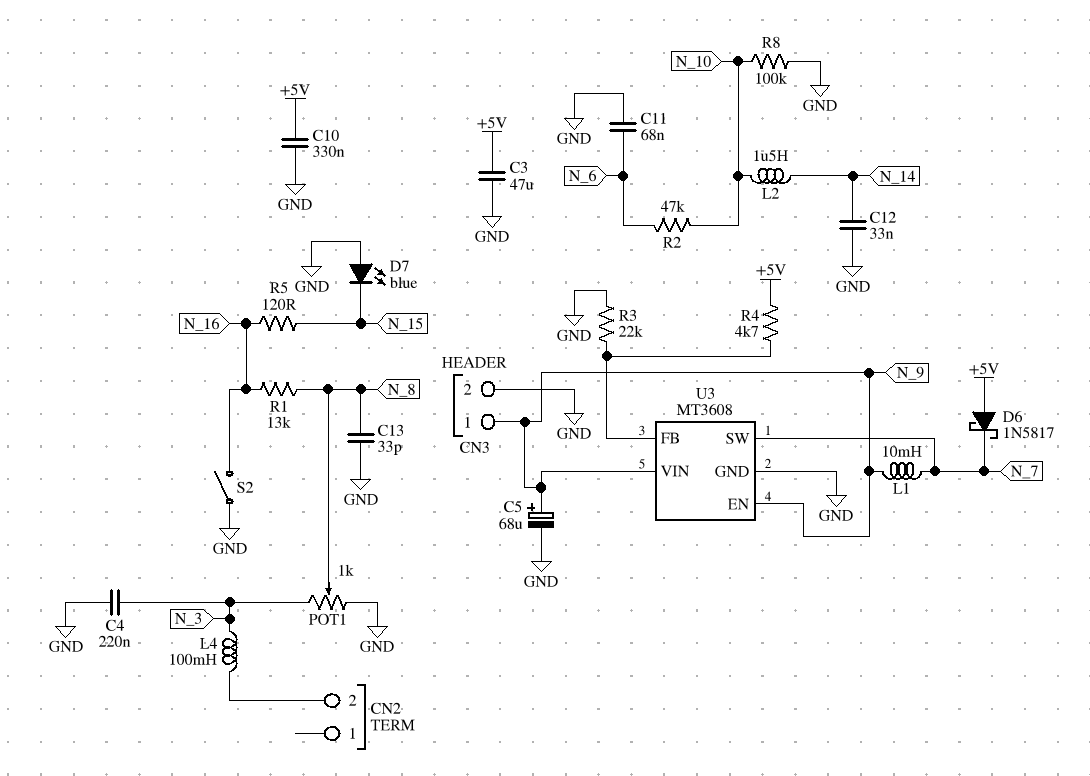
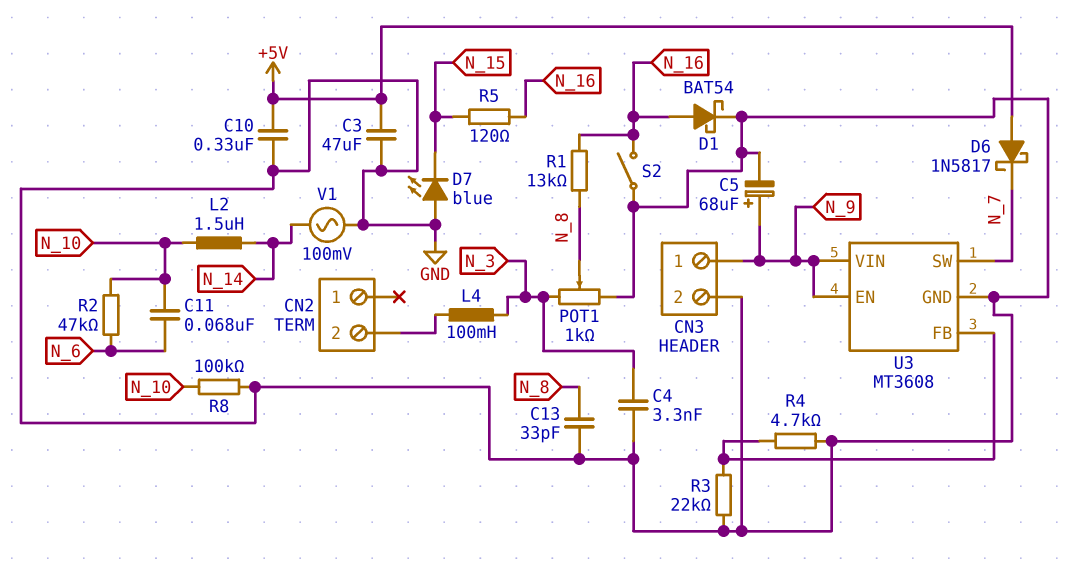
C4: 220nF (GND, N_3) -> 3.3nF (GND, N_3)
C11: 68nF (GND, N_6) -> 68nF (N_6, N_10)
C12: 33nF (GND, N_14) -> none
D1: none -> schottky BAT54 (A N_16, K GND)
L1: 10mH (N_7, N_9) -> none
R4: 4.7k (+5V, U3/FB) -> 4.7k (GND, U3/FB)
V1: none -> AC 100mV (GND, N_14)

